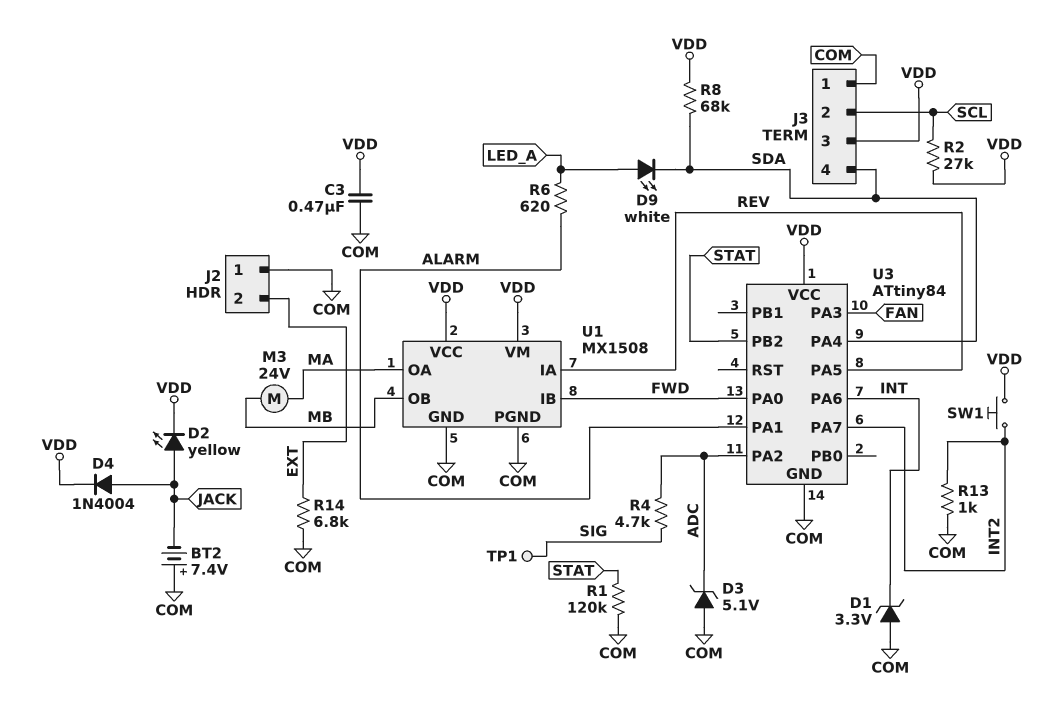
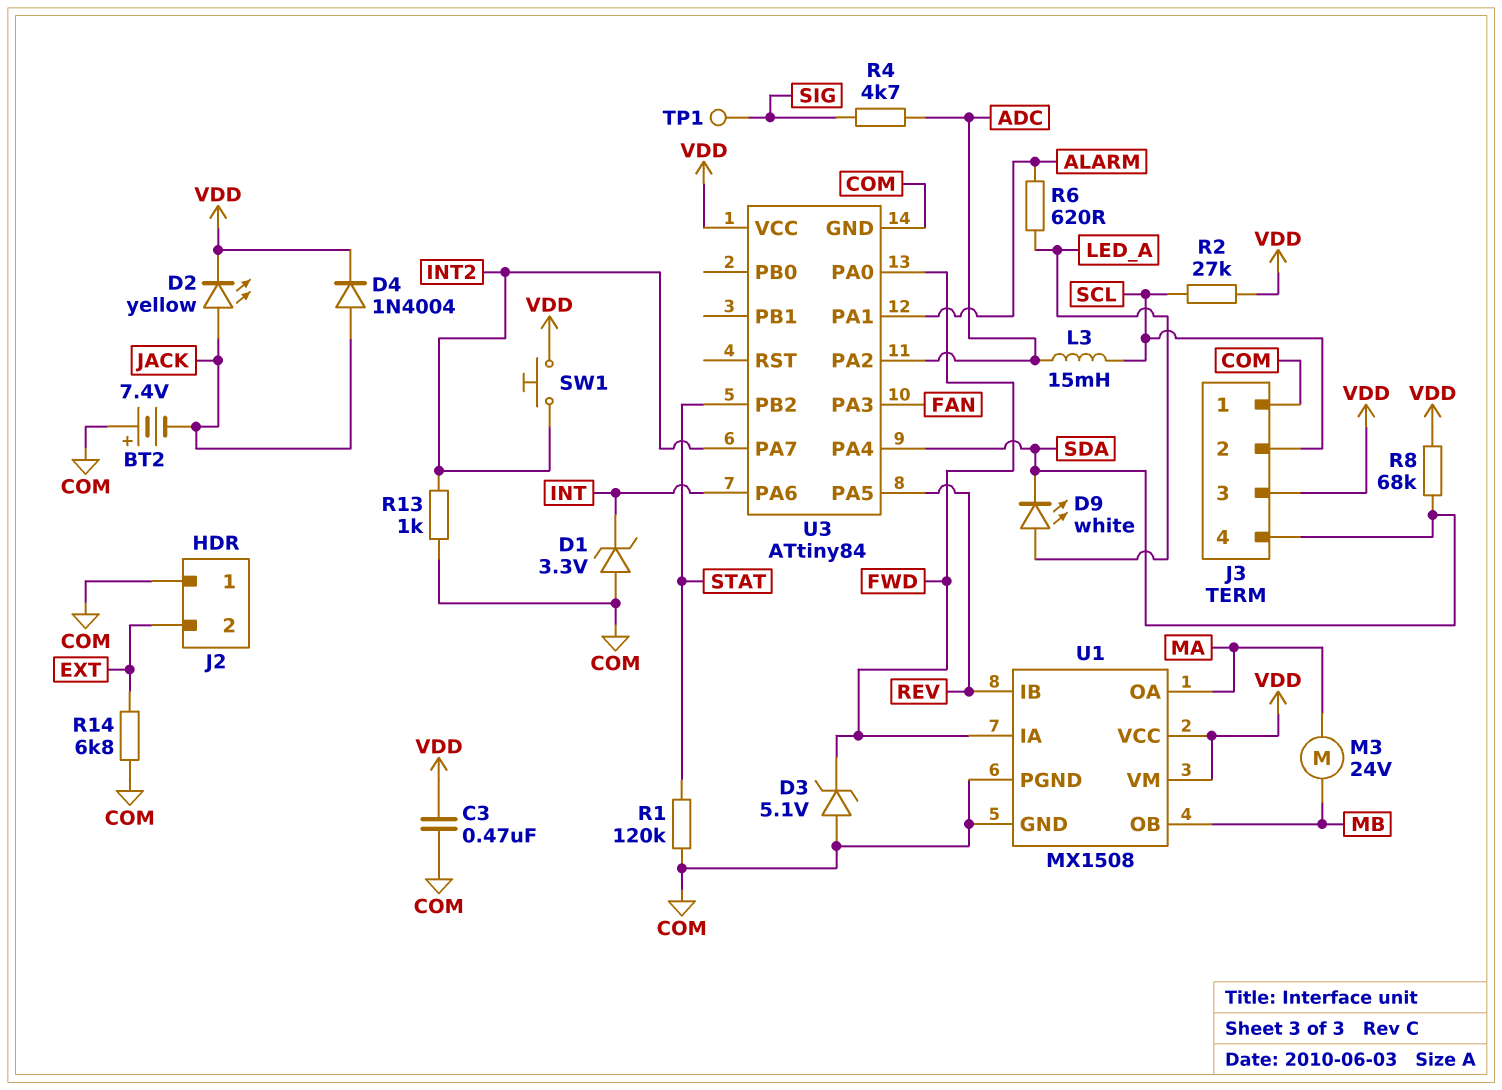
D3: zener 5.1V (A COM, K ADC) -> zener 5.1V (A COM, K FWD)
L3: none -> 15mH (ADC, SCL)
U1 pin IA: REV -> FWD
U1 pin IB: FWD -> REV

